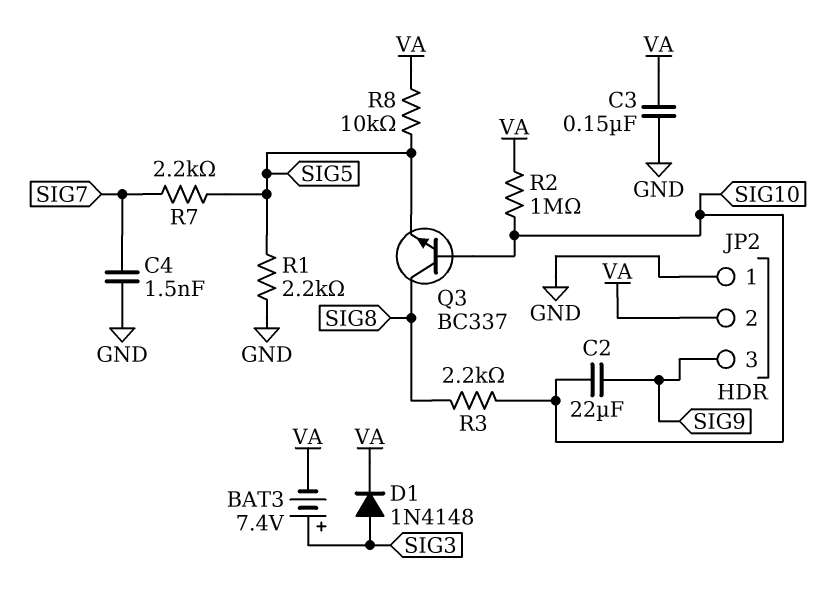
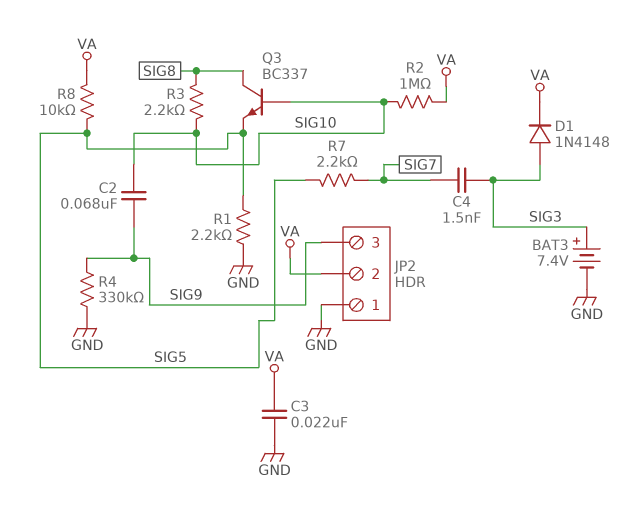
BAT3: 7.4V (plus SIG3, minus VA) -> 7.4V (plus SIG3, minus GND)
C2: 22uF (SIG9, SIG10) -> 68nF (SIG9, SIG10)
C3: 150nF (GND, VA) -> 22nF (GND, VA)
C4: 1.5nF (GND, SIG7) -> 1.5nF (SIG3, SIG7)
R4: none -> 330k (GND, SIG9)

